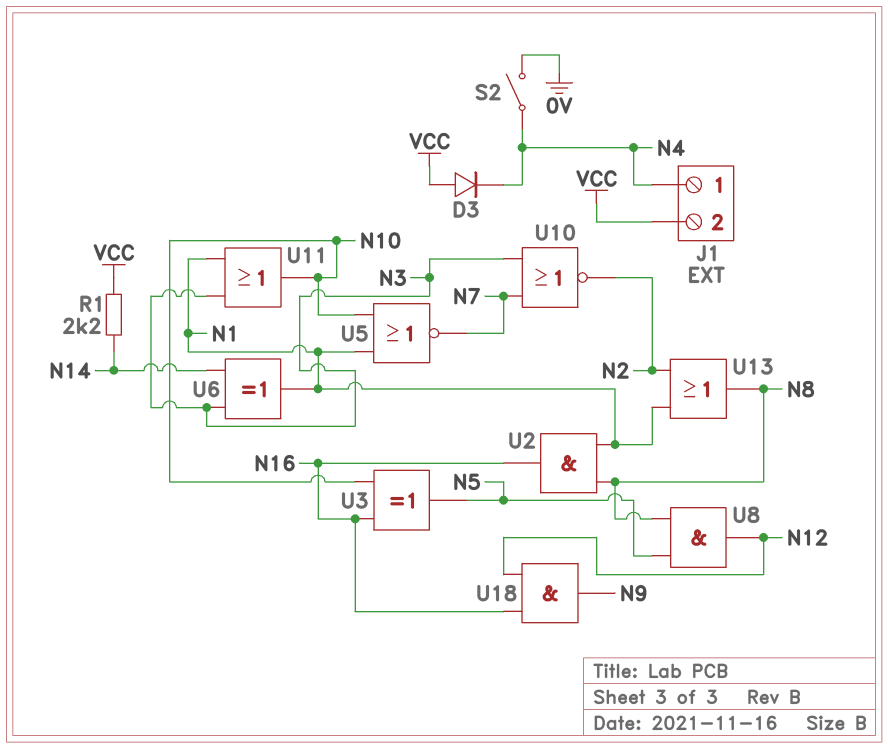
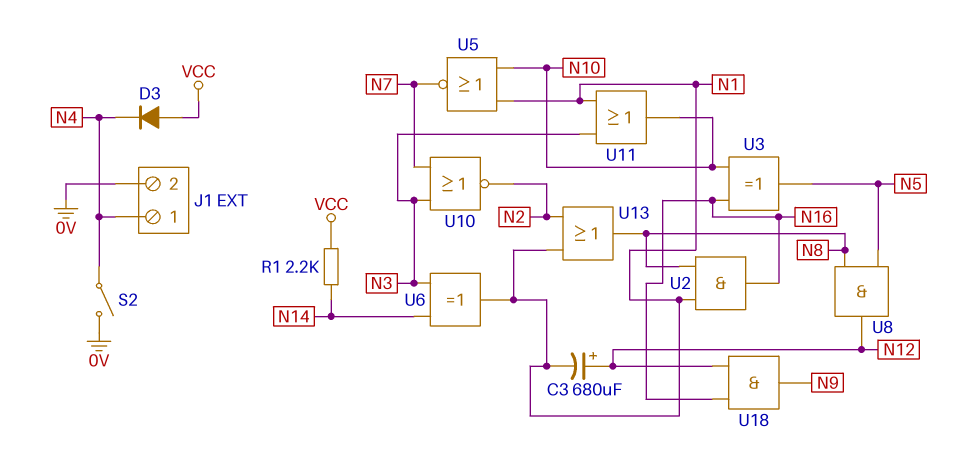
C3: none -> 680uF (plus N12, minus N1)
J1 pin 2: VCC -> 0V

